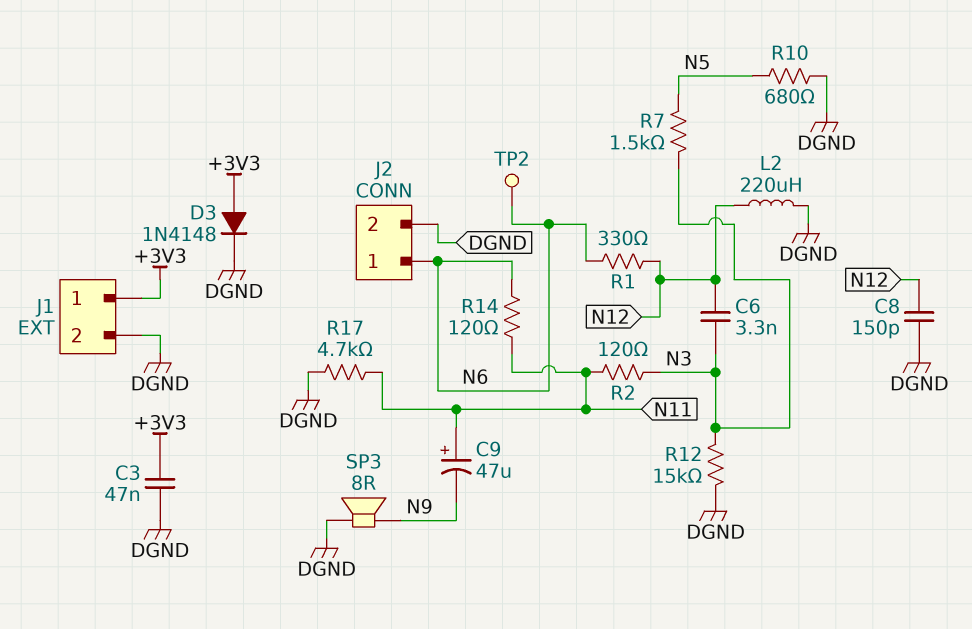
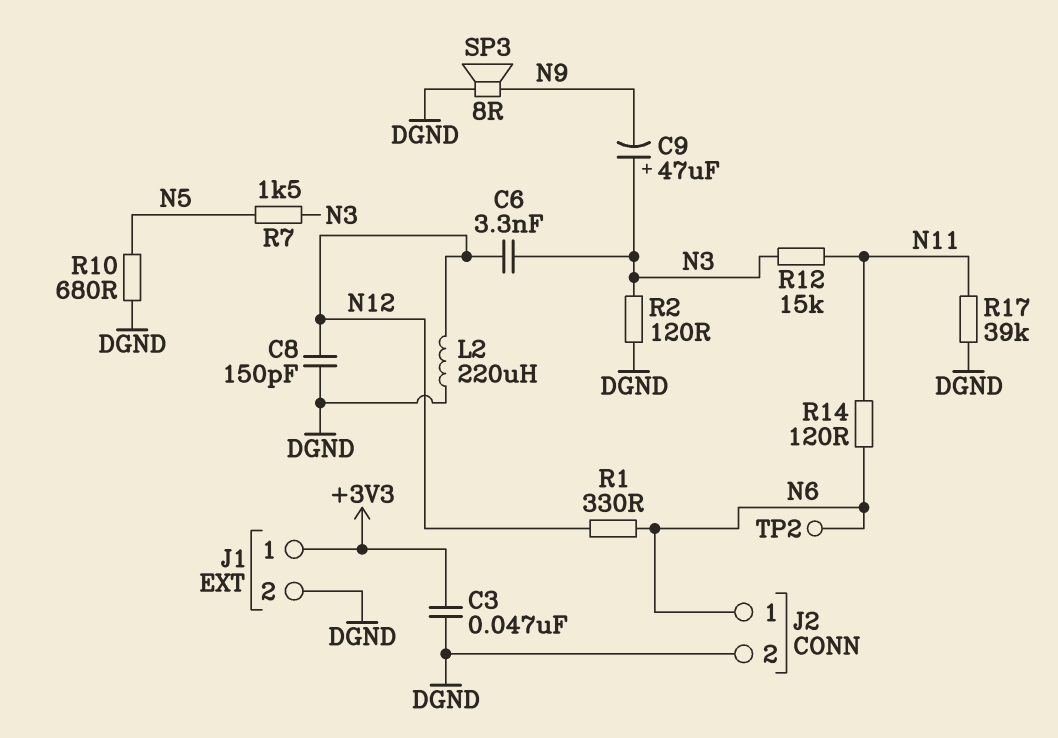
C9: 47uF (plus N11, minus N9) -> 47uF (plus N3, minus N9)
D3: diode 1N4148 (A +3V3, K DGND) -> none
R2: 120 (N3, N11) -> 120 (DGND, N3)
R12: 15k (DGND, N3) -> 15k (N3, N11)
R17: 4.7k (DGND, N11) -> 39k (DGND, N11)

